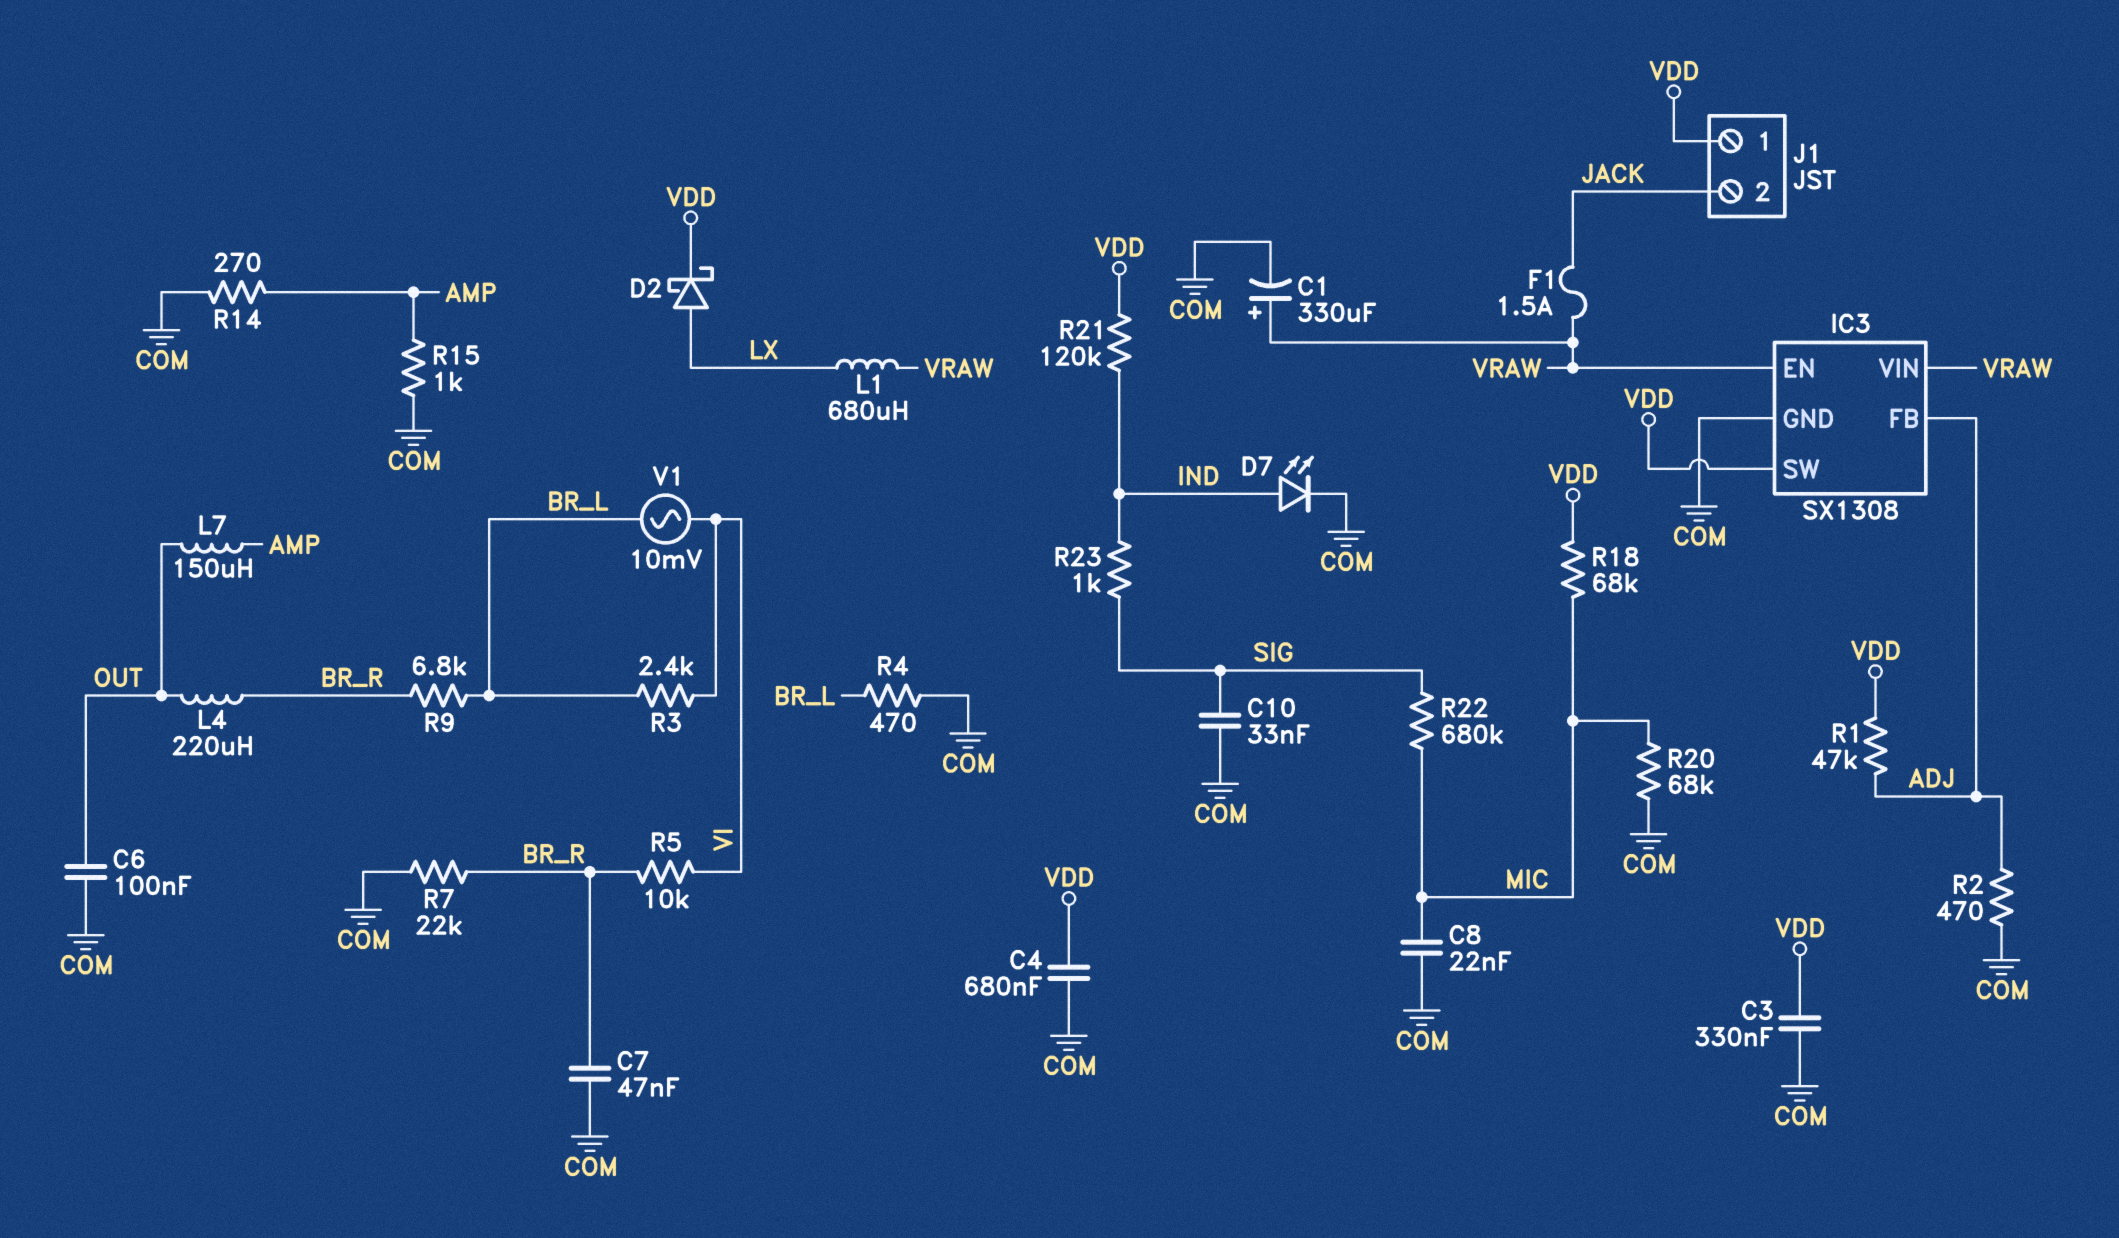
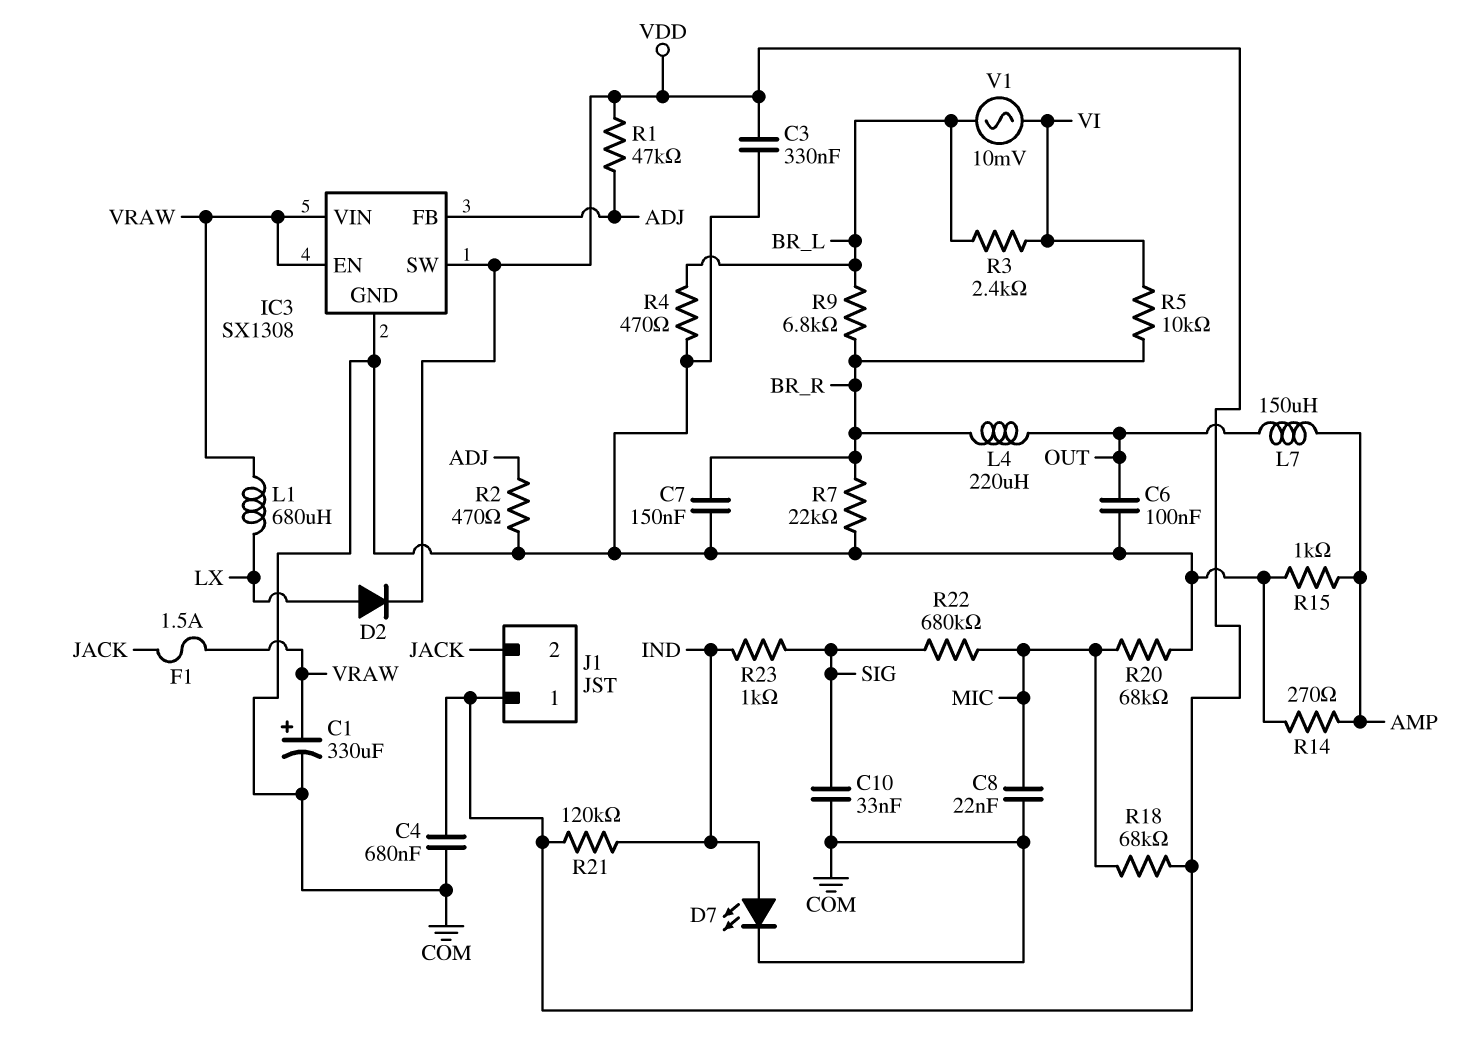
C7: 47nF (BR_R, COM) -> 150nF (BR_R, COM)
D2: schottky (A LX, K VDD) -> diode (A LX, K VDD)

